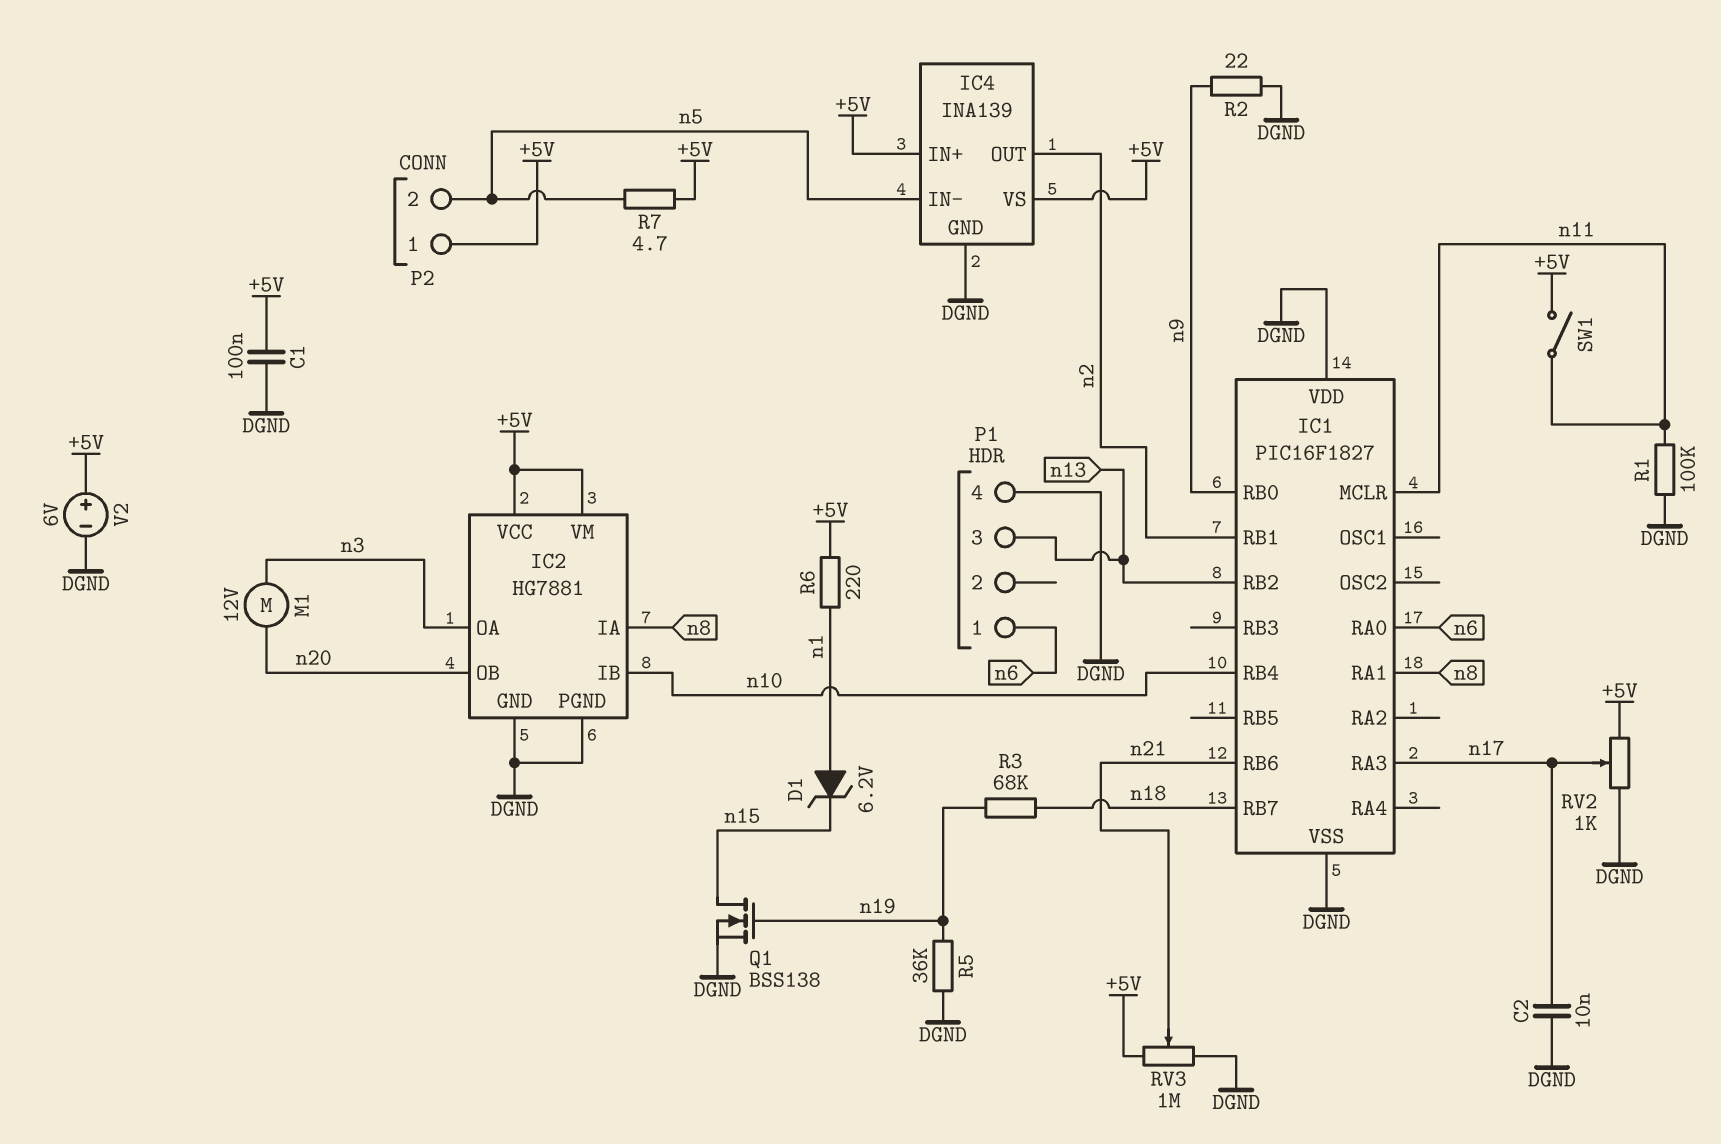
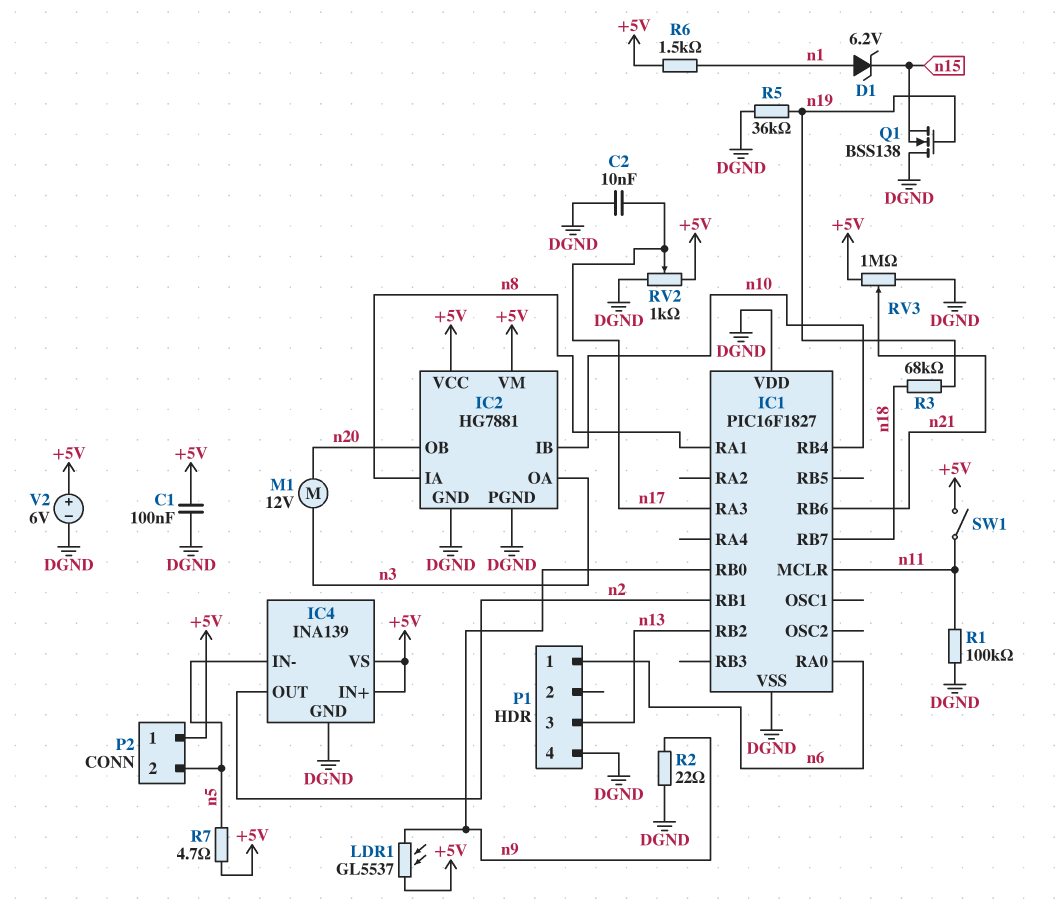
LDR1: none -> GL5537 (+5V, n9)
Q1: NMOS BSS138 (G n19, D n15, S DGND) -> NMOS BSS138 (G n19, D DGND, S n15)
R6: 220 (+5V, n1) -> 1.5k (+5V, n1)

